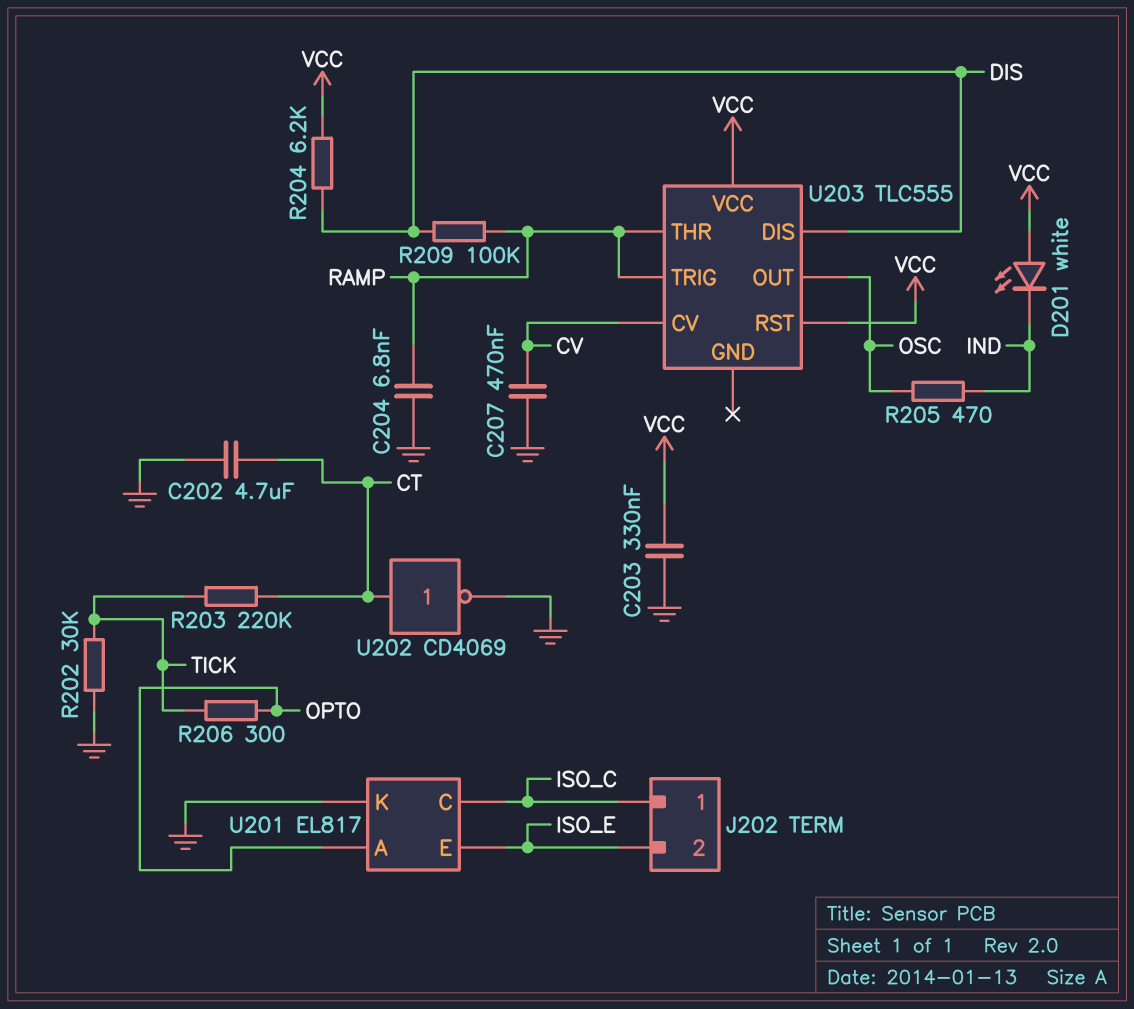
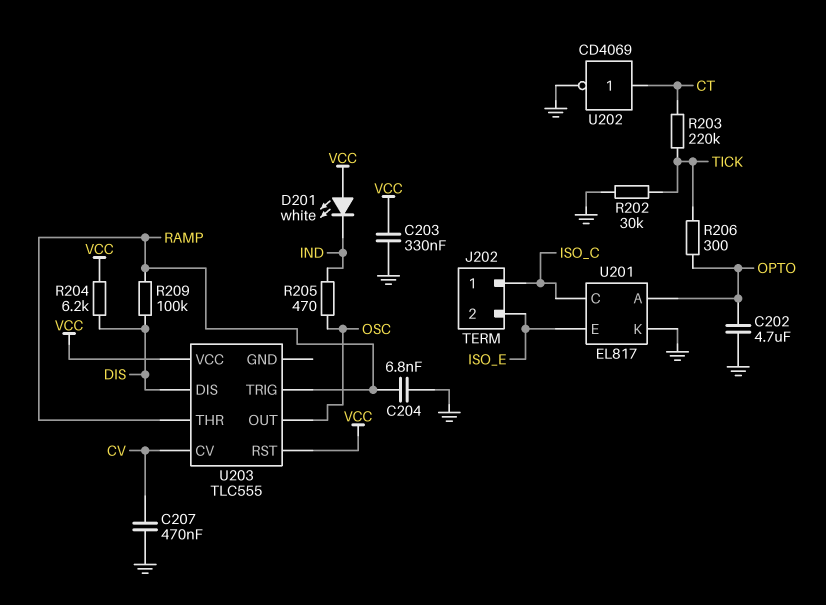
C202: 4.7uF (CT, GND) -> 4.7uF (GND, OPTO)

